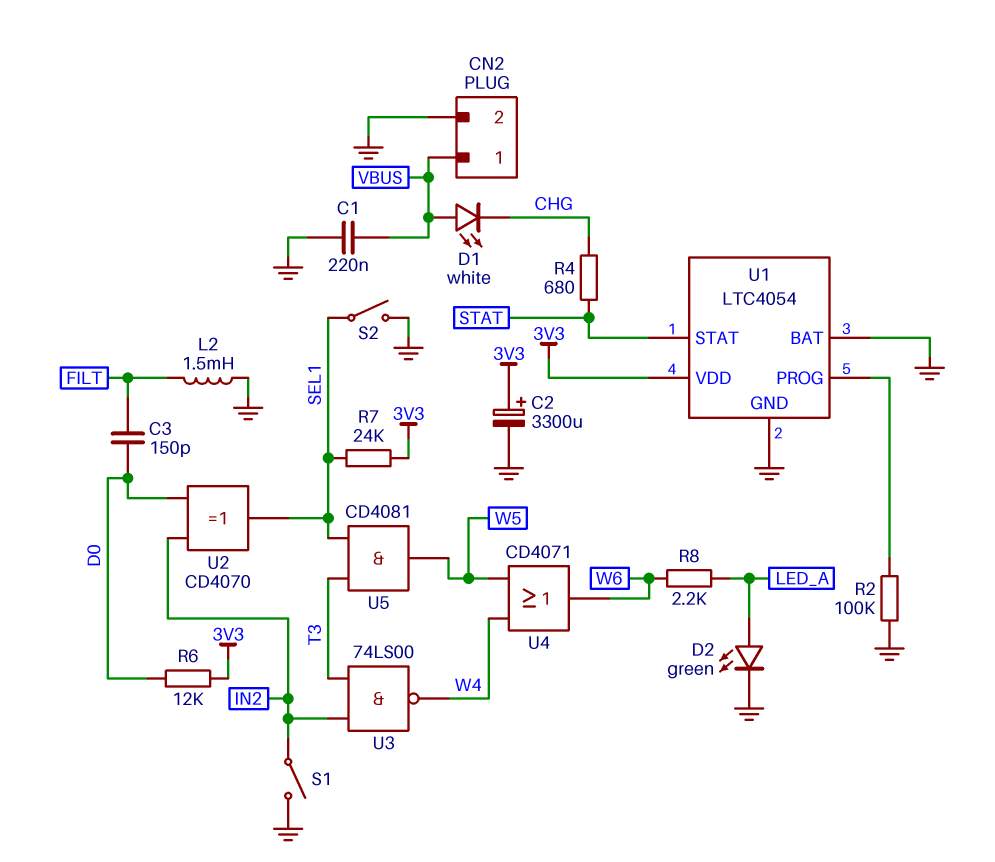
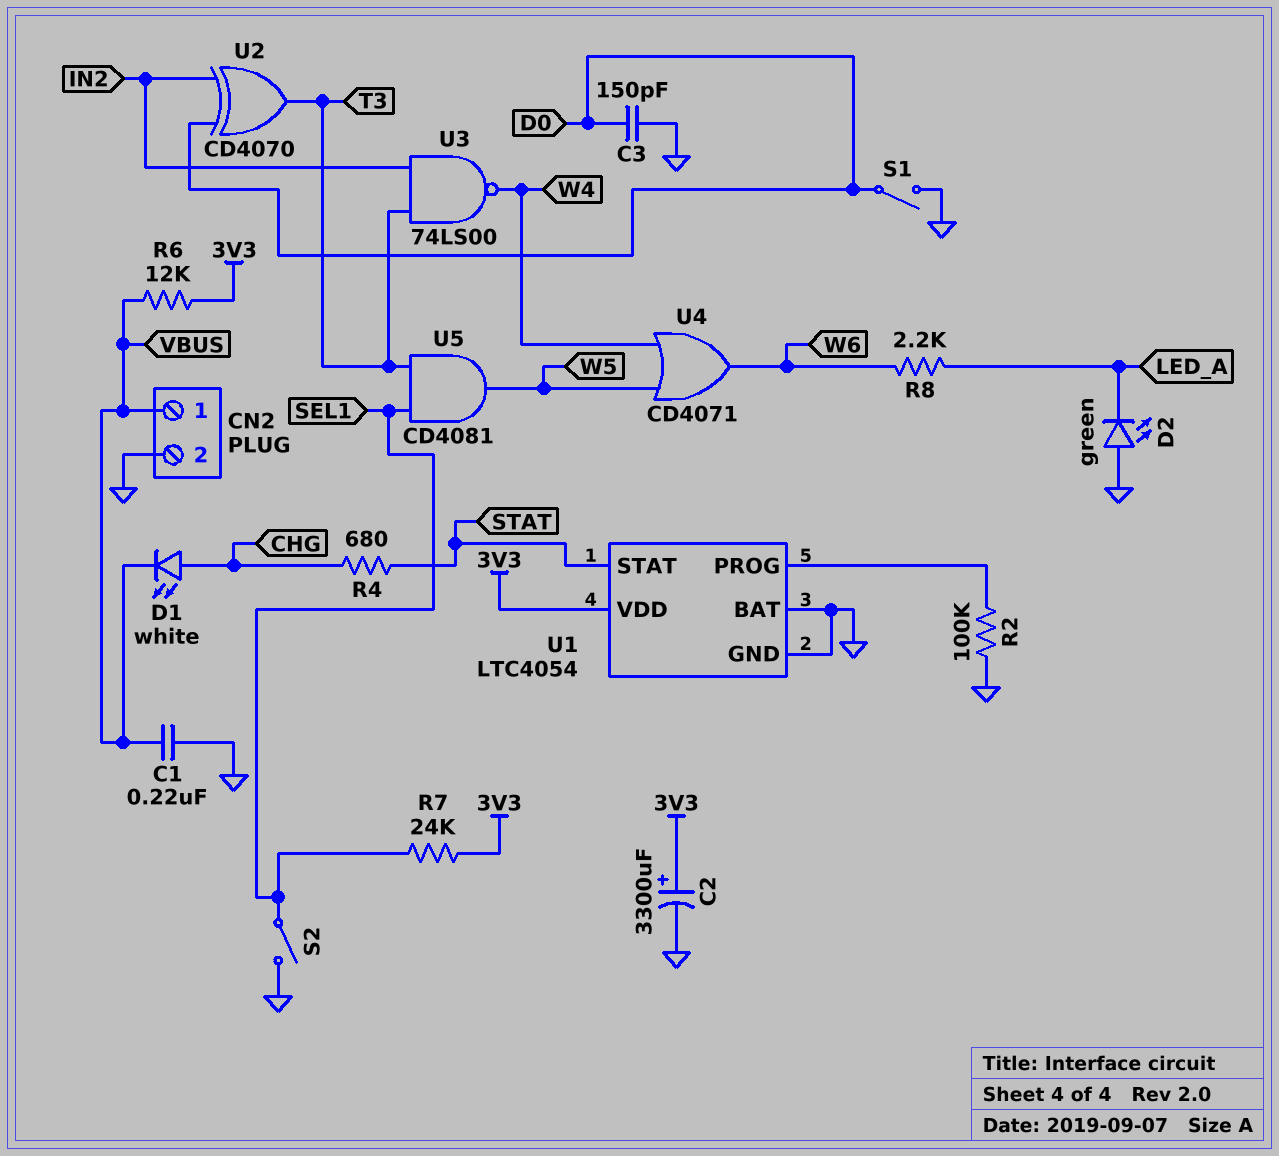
C3: 150pF (D0, FILT) -> 150pF (D0, GND)
D1: LED white (A VBUS, K CHG) -> LED white (A CHG, K VBUS)
D2: LED green (A LED_A, K GND) -> LED green (A GND, K LED_A)
L2: 1.5mH (FILT, GND) -> none
R6: 12k (3V3, D0) -> 12k (3V3, VBUS)
S1: switch (GND, IN2) -> switch (D0, GND)
U2: XOR CD4070 (in D0, in IN2, out SEL1) -> XOR CD4070 (in D0, in IN2, out T3)

